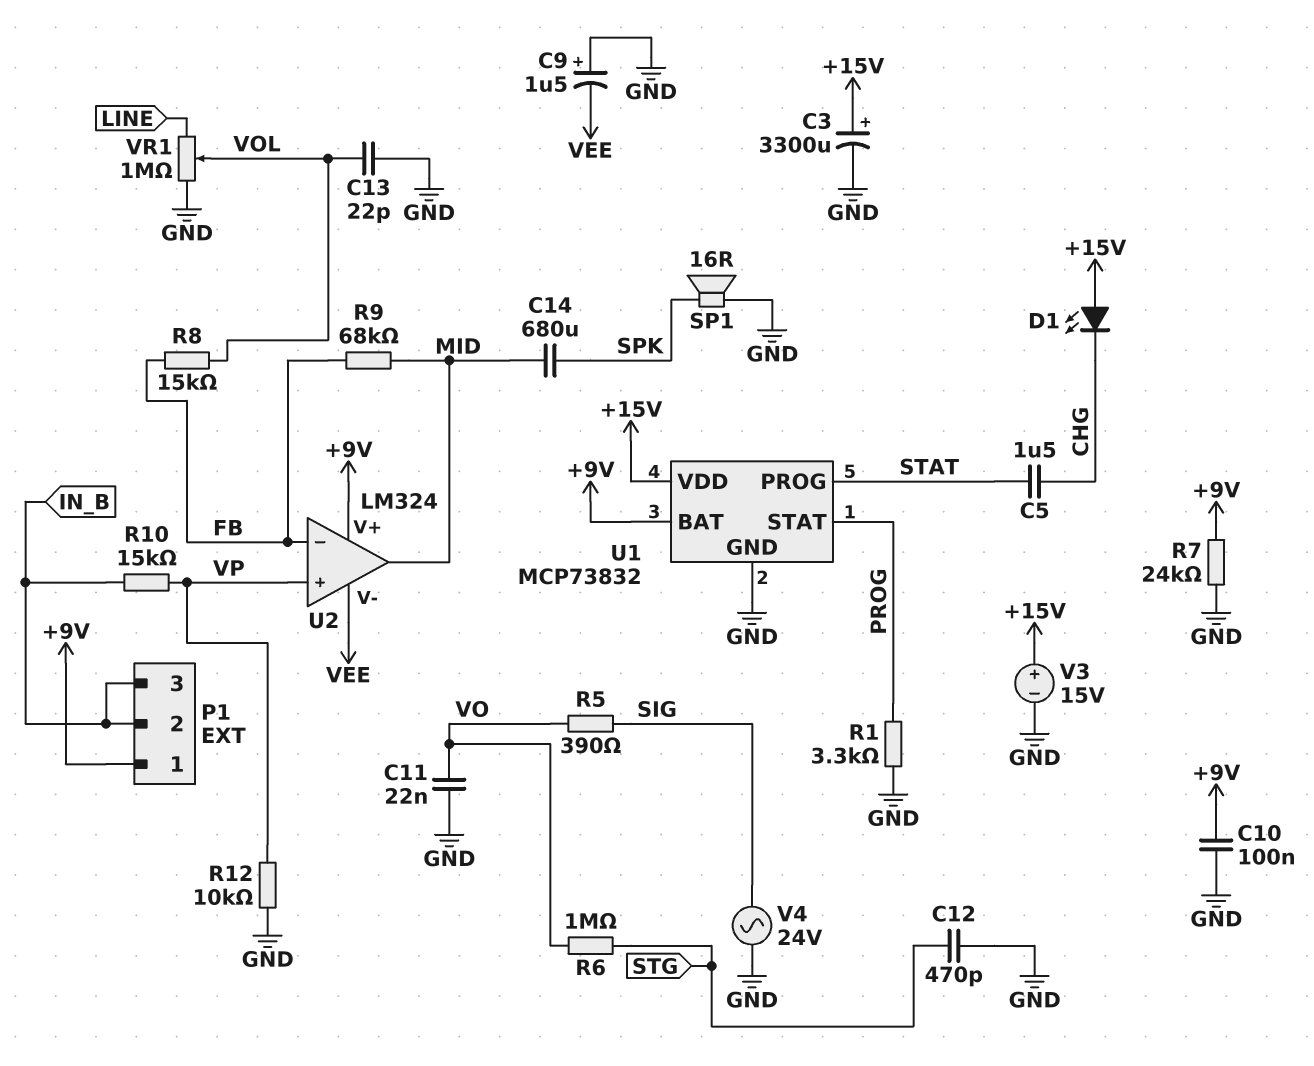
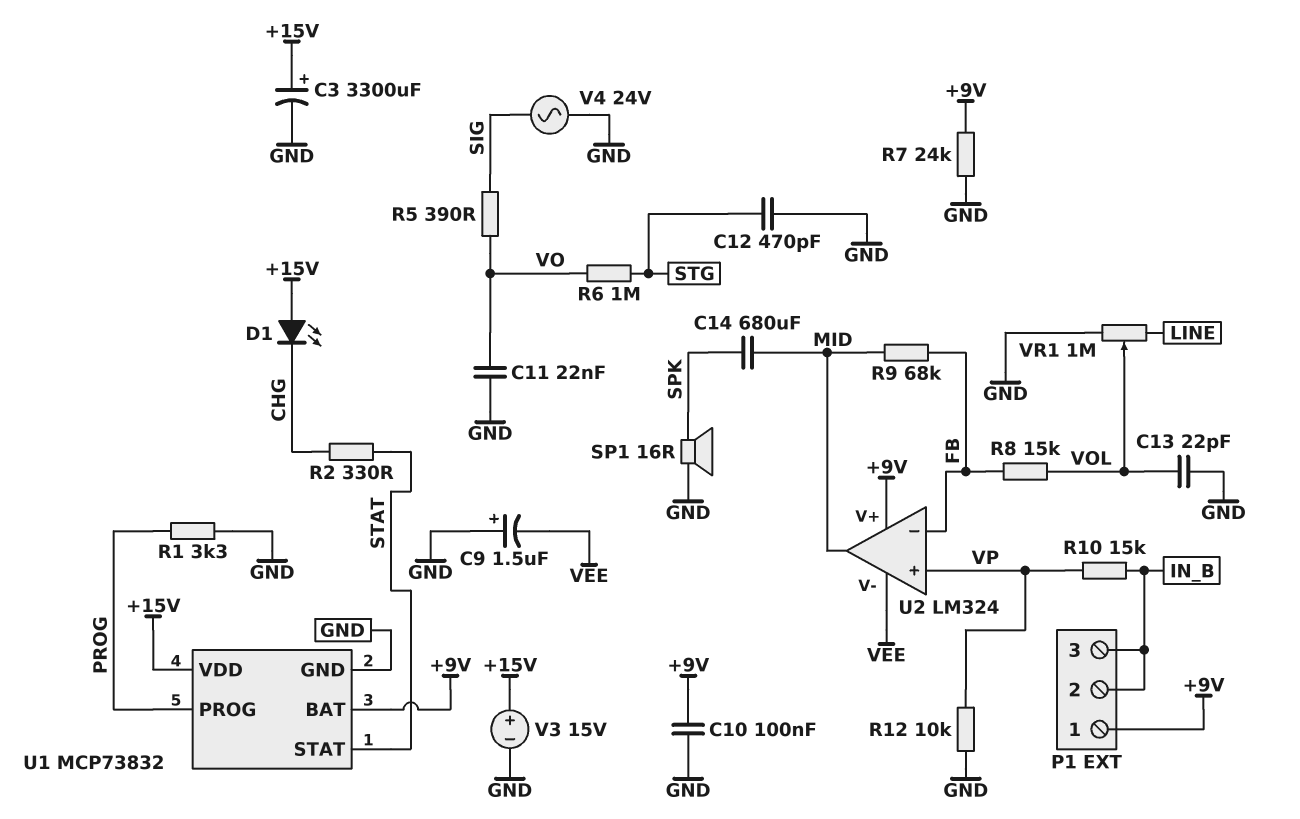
C5: 1.5uF (CHG, STAT) -> none
R2: none -> 330 (CHG, STAT)
U1 pin PROG: STAT -> PROG
U1 pin STAT: PROG -> STAT

